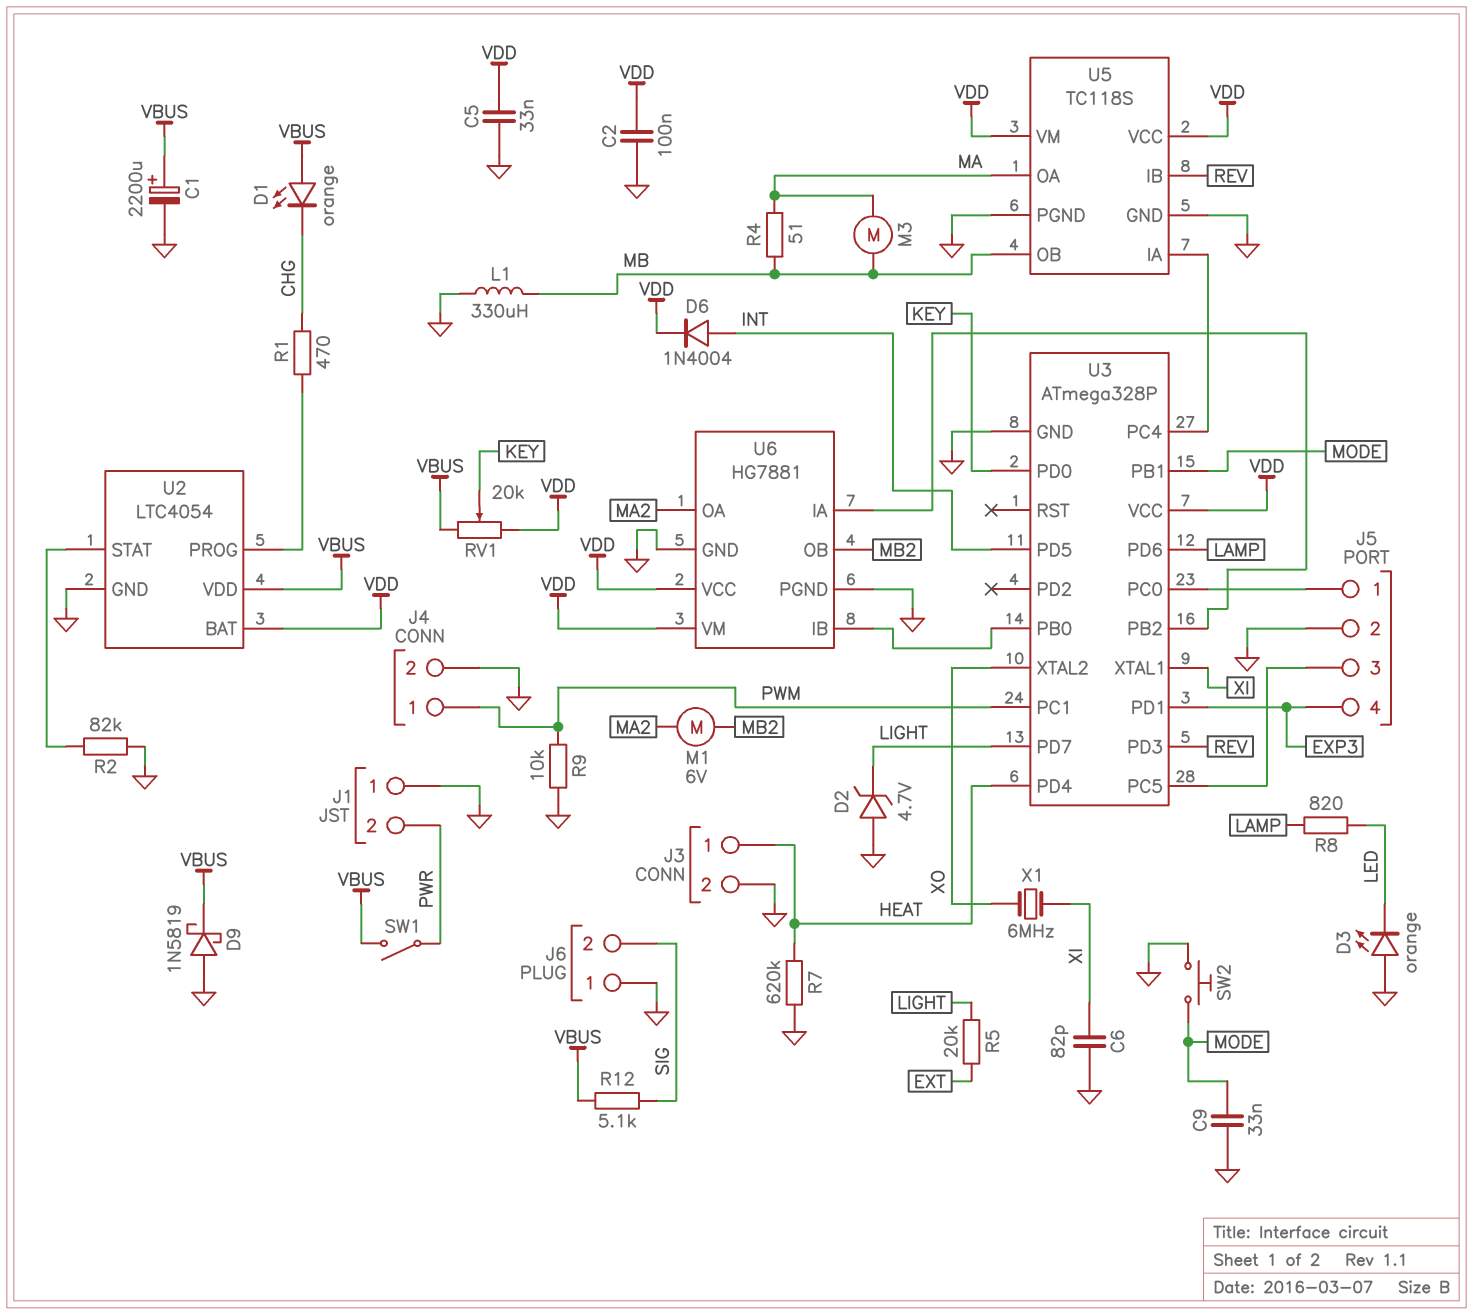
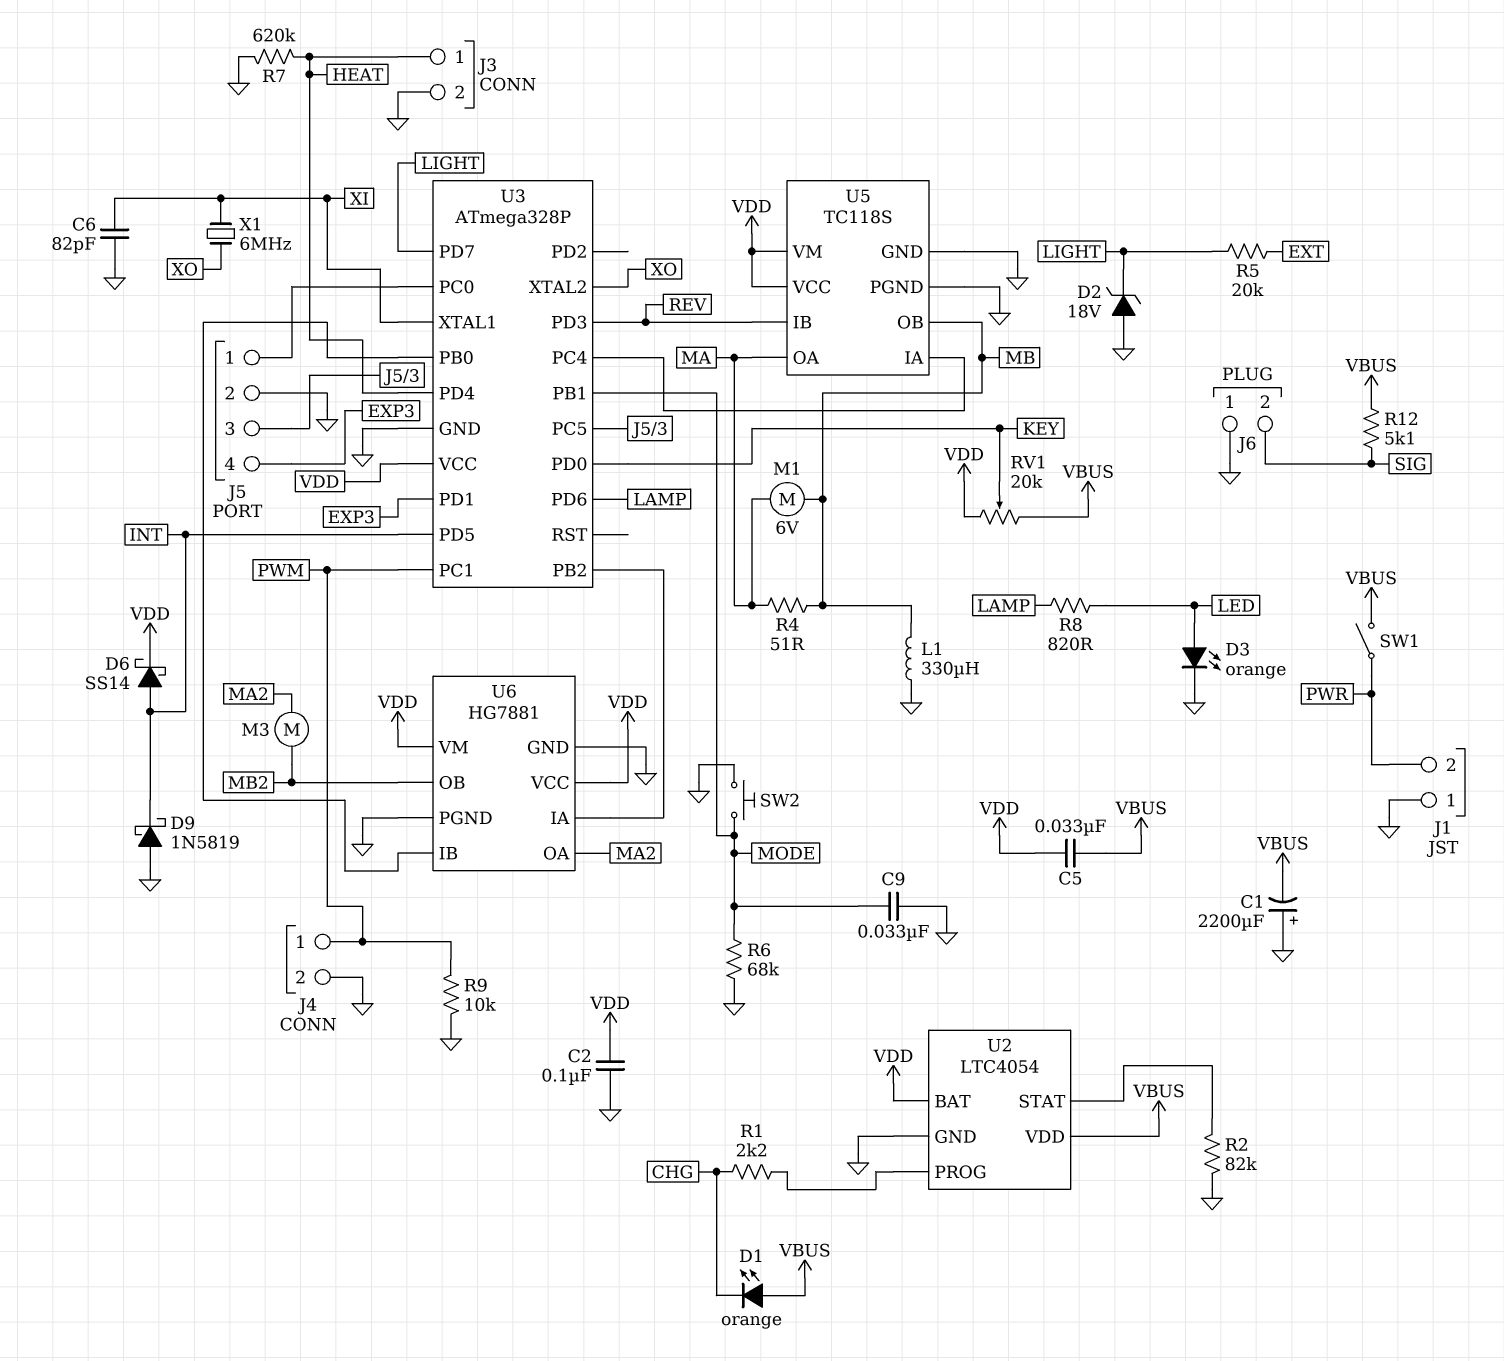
C1: 2200uF (plus VBUS, minus GND) -> 2200uF (plus GND, minus VBUS)
C5: 33nF (GND, VDD) -> 33nF (VBUS, VDD)
D2: zener 4.7V (A GND, K LIGHT) -> zener 18V (A GND, K LIGHT)
D3: LED orange (A GND, K LED) -> LED orange (A LED, K GND)
D6: diode 1N4004 (A INT, K VDD) -> schottky SS14 (A INT, K VDD)
D9: schottky 1N5819 (A GND, K VBUS) -> schottky 1N5819 (A GND, K INT)
M1: motor 6V (MA2, MB2) -> motor 6V (MA, MB)
M3: motor (MA, MB) -> motor (MA2, MB2)
R1: 470 (CHG, U2/PROG) -> 2.2k (CHG, U2/PROG)
R6: none -> 68k (GND, MODE)

